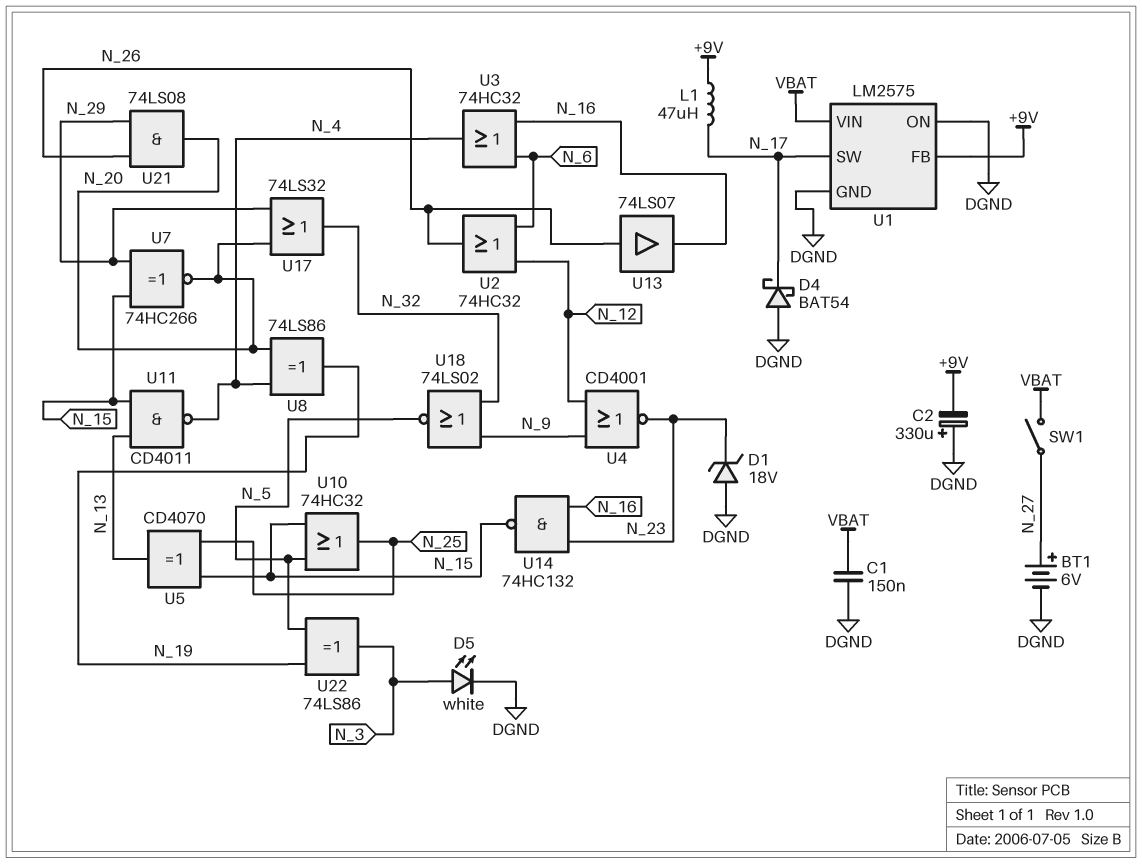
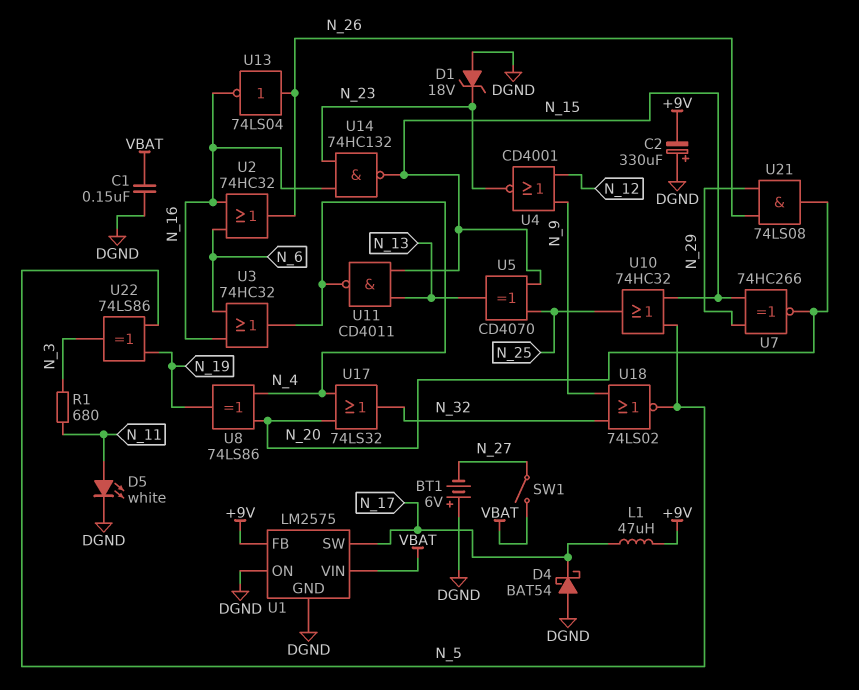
BT1: 6V (plus N_27, minus DGND) -> 6V (plus DGND, minus N_27)
D5: LED white (A N_3, K DGND) -> LED white (A N_11, K DGND)
R1: none -> 680 (N_3, N_11)
U2: OR 74HC32 (in N_6, in N_12, out N_26) -> OR 74HC32 (in N_6, in N_16, out N_26)
U13: buffer 74LS07 (in N_26, out N_16) -> NOT 74LS04 (in N_26, out N_16)
U17: OR 74LS32 (in N_20, in N_29, out N_32) -> OR 74LS32 (in N_4, in N_20, out N_32)

